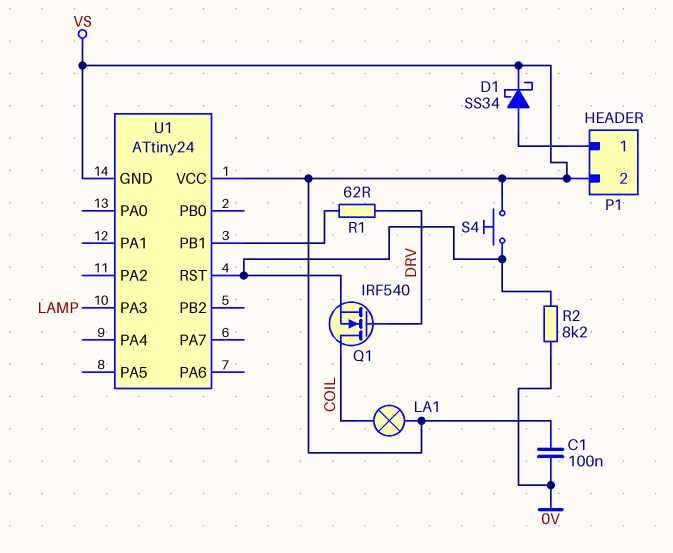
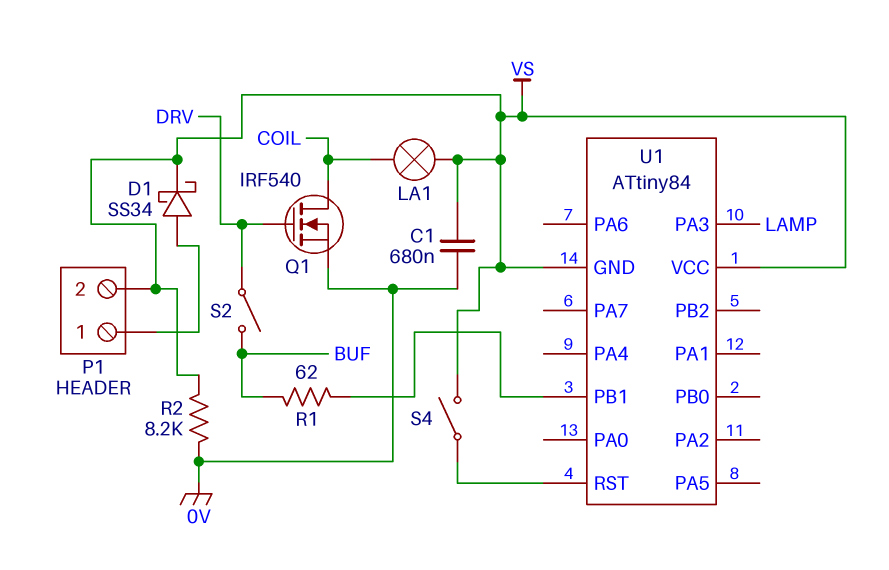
C1: 100nF (0V, VS) -> 680nF (0V, VS)
Q1: NMOS IRF540 (G DRV, D COIL, S U1/RST) -> NMOS IRF540 (G DRV, D COIL, S 0V)
R1: 62 (DRV, U1/PB1) -> 62 (BUF, U1/PB1)
R2: 8.2k (0V, U1/RST) -> 8.2k (0V, VS)
S2: none -> switch (BUF, DRV)
S4: button (U1/RST, VS) -> switch (U1/RST, VS)
U1: ATtiny24 -> ATtiny84

